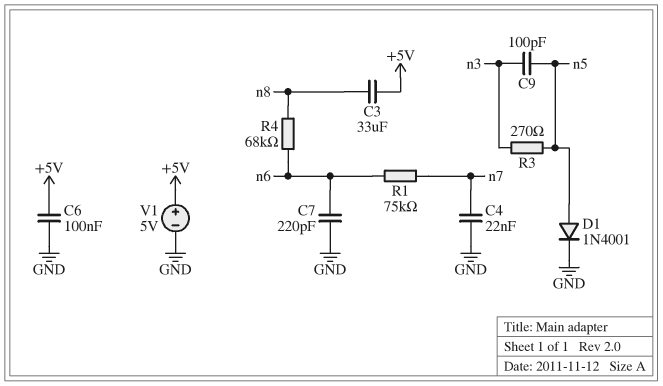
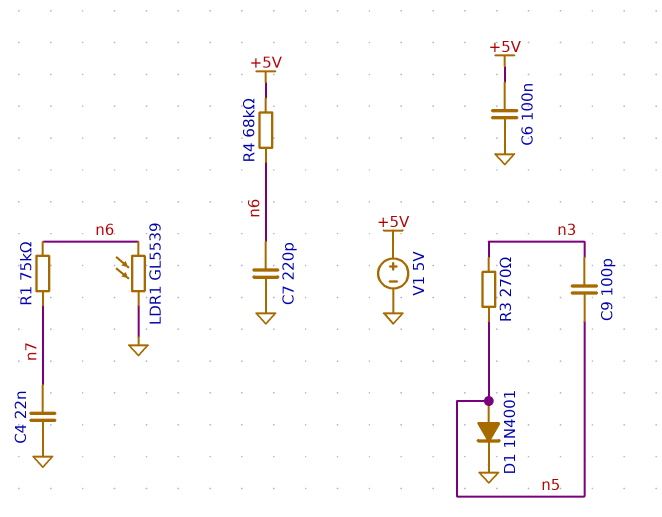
C3: 33uF (+5V, n8) -> none
LDR1: none -> GL5539 (GND, n6)
R4: 68k (n6, n8) -> 68k (+5V, n6)

